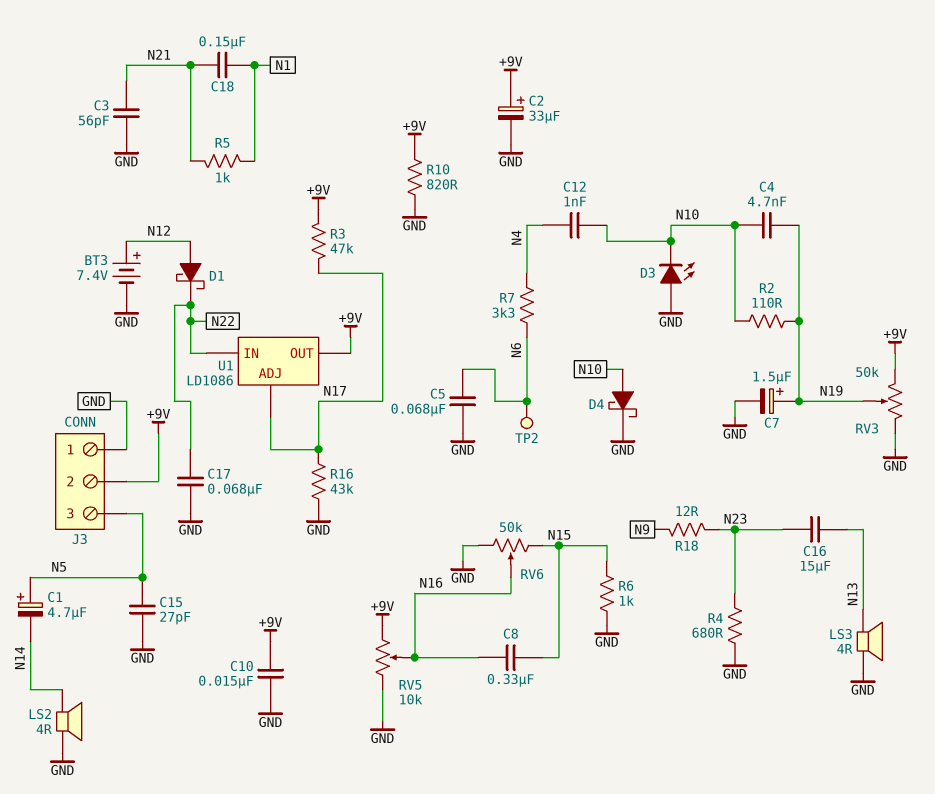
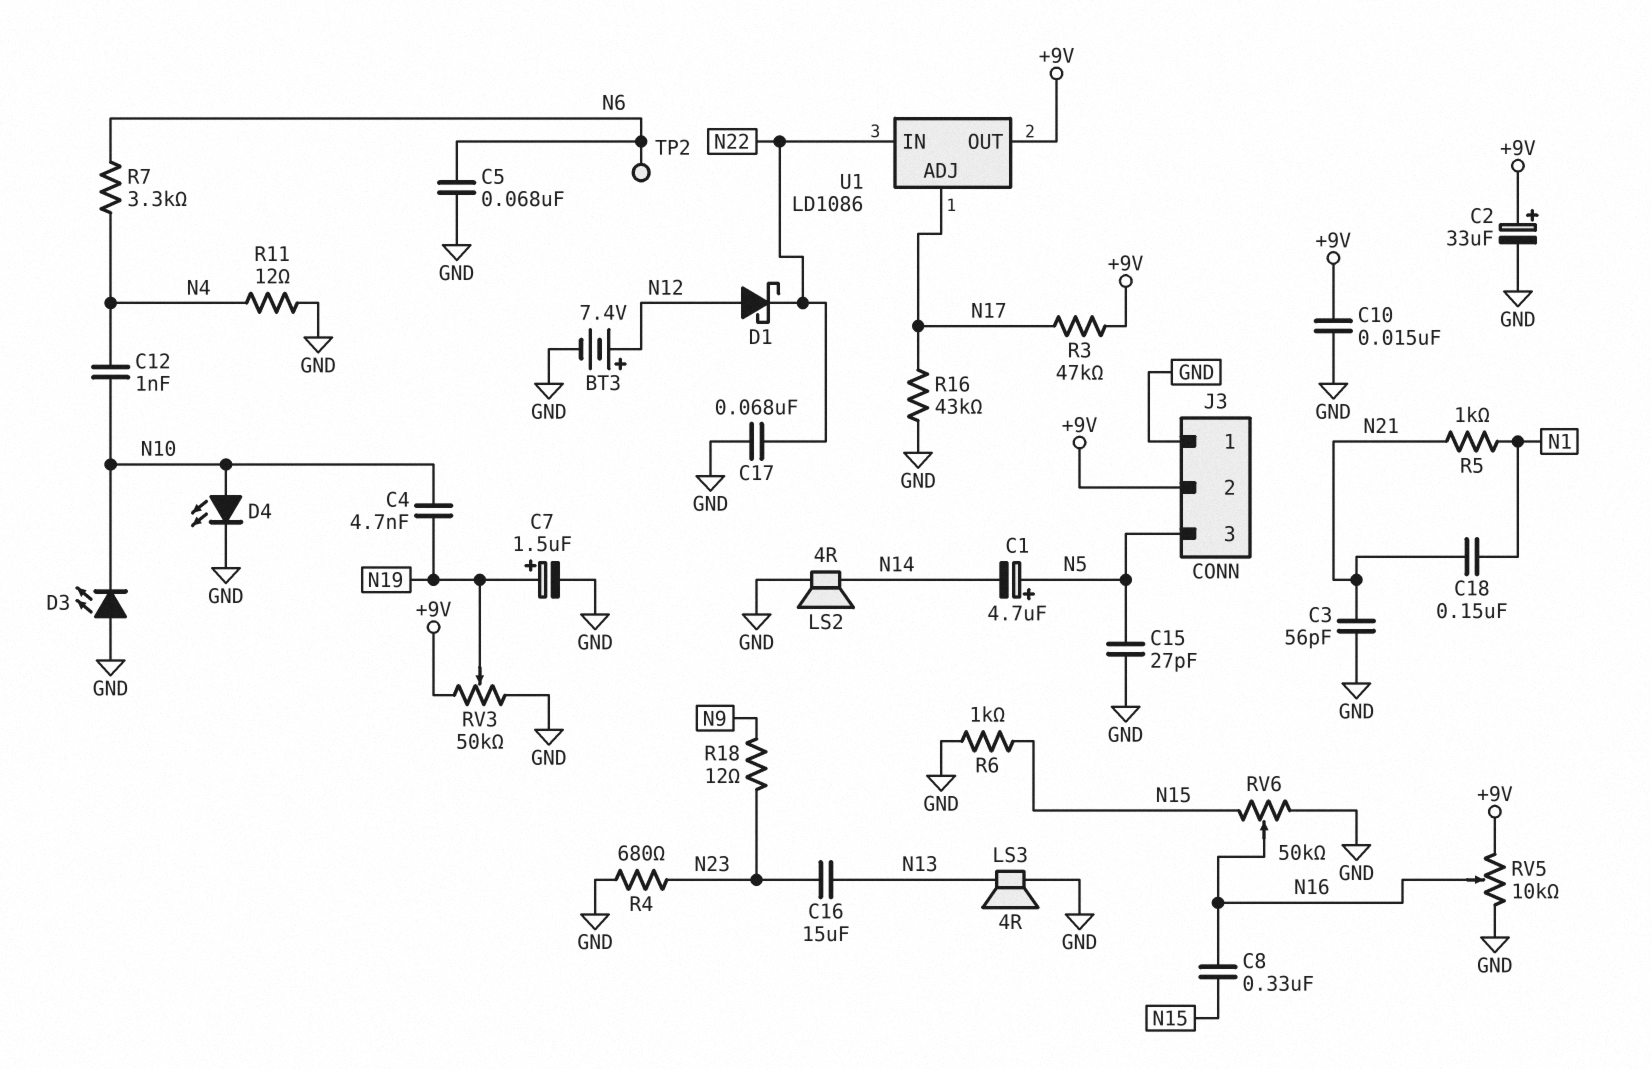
D4: schottky (A N10, K GND) -> LED (A N10, K GND)
R2: 110 (N10, N19) -> none
R10: 820 (+9V, GND) -> none
R11: none -> 12 (GND, N4)

